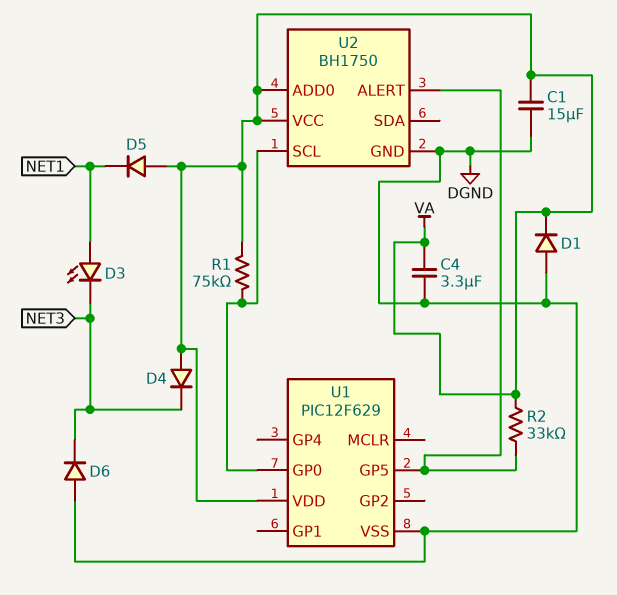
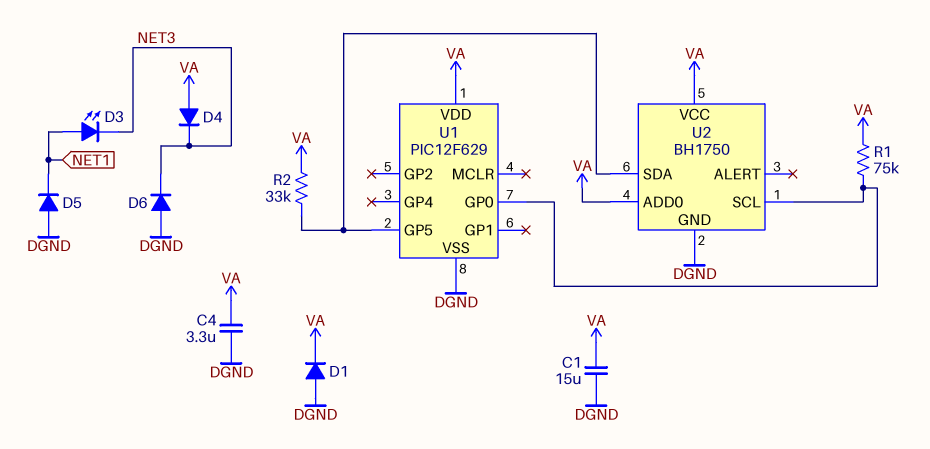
D5: diode (A VA, K NET1) -> diode (A DGND, K NET1)
U2 pin ALERT: U1/GP5 -> none
U2 pin SDA: none -> U1/GP5

